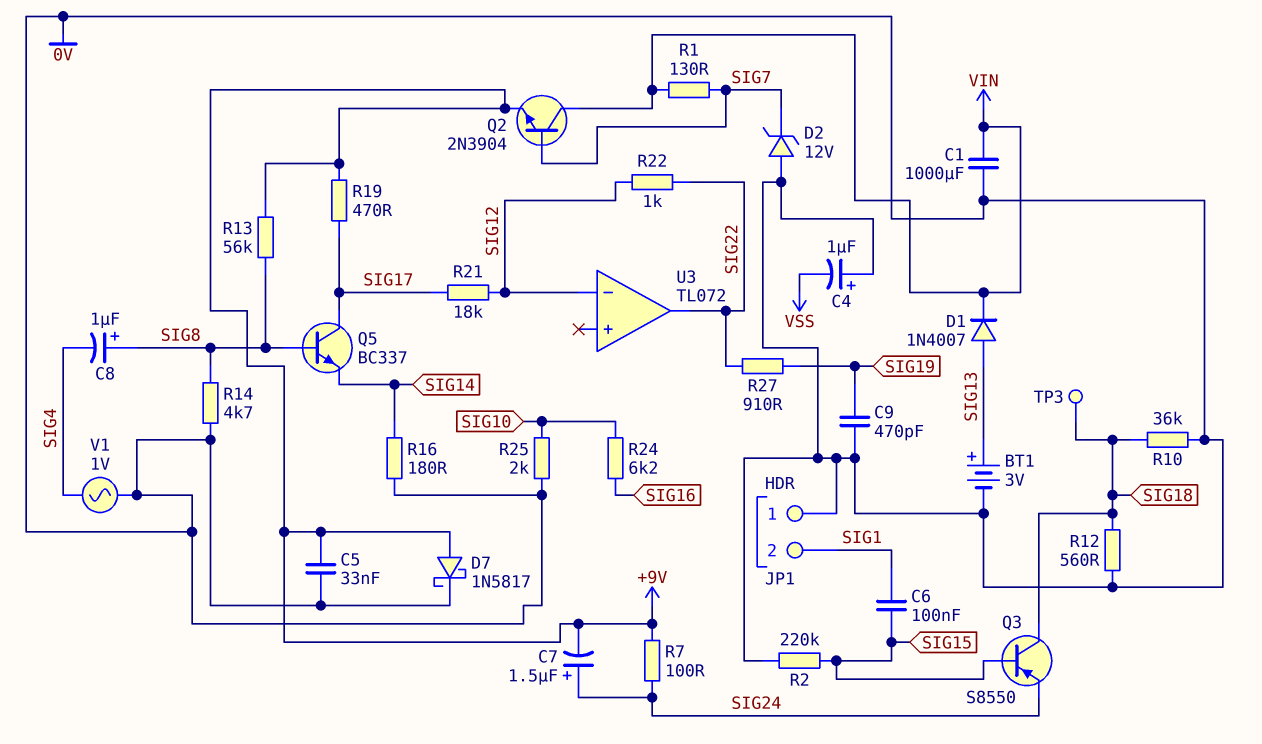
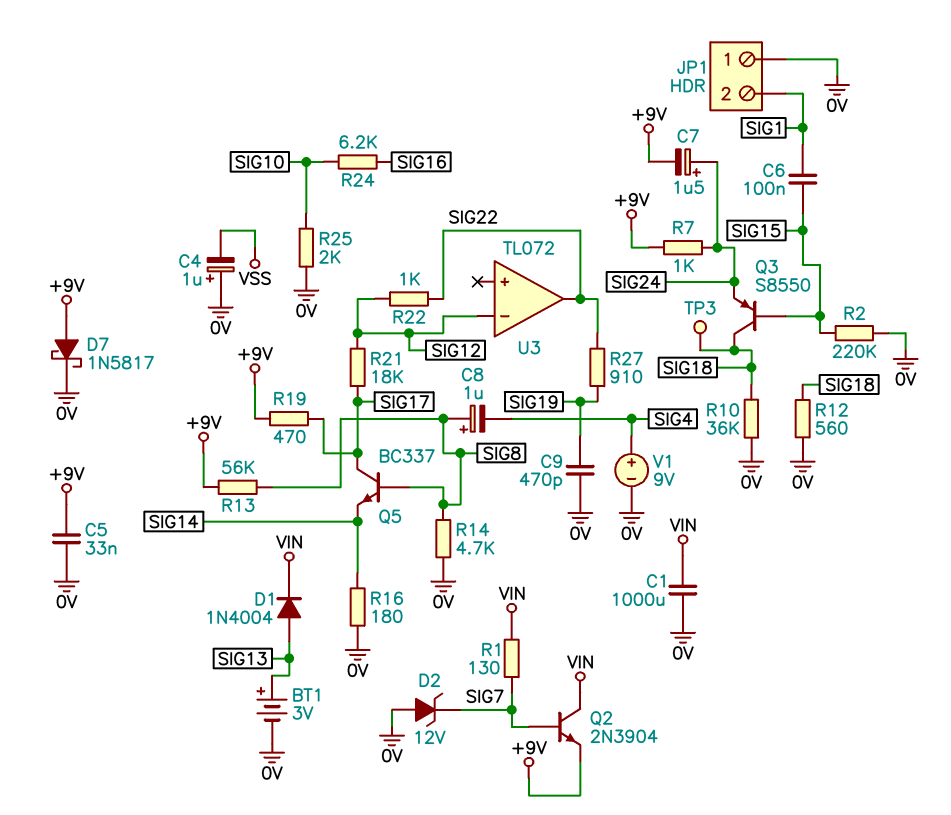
D1: diode 1N4007 (A SIG13, K VIN) -> diode 1N4004 (A SIG13, K VIN)
R7: 100 (+9V, SIG24) -> 1k (+9V, SIG24)
V1: AC 1V (0V, SIG4) -> 9V (plus SIG4, minus 0V)

